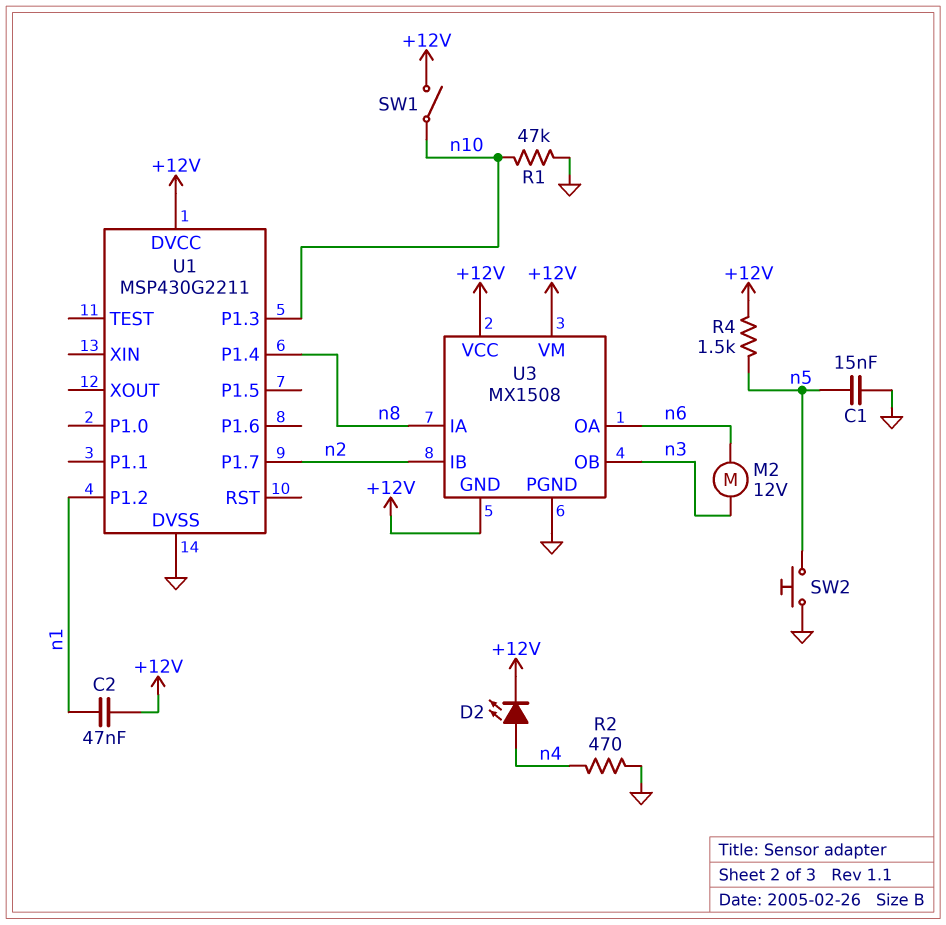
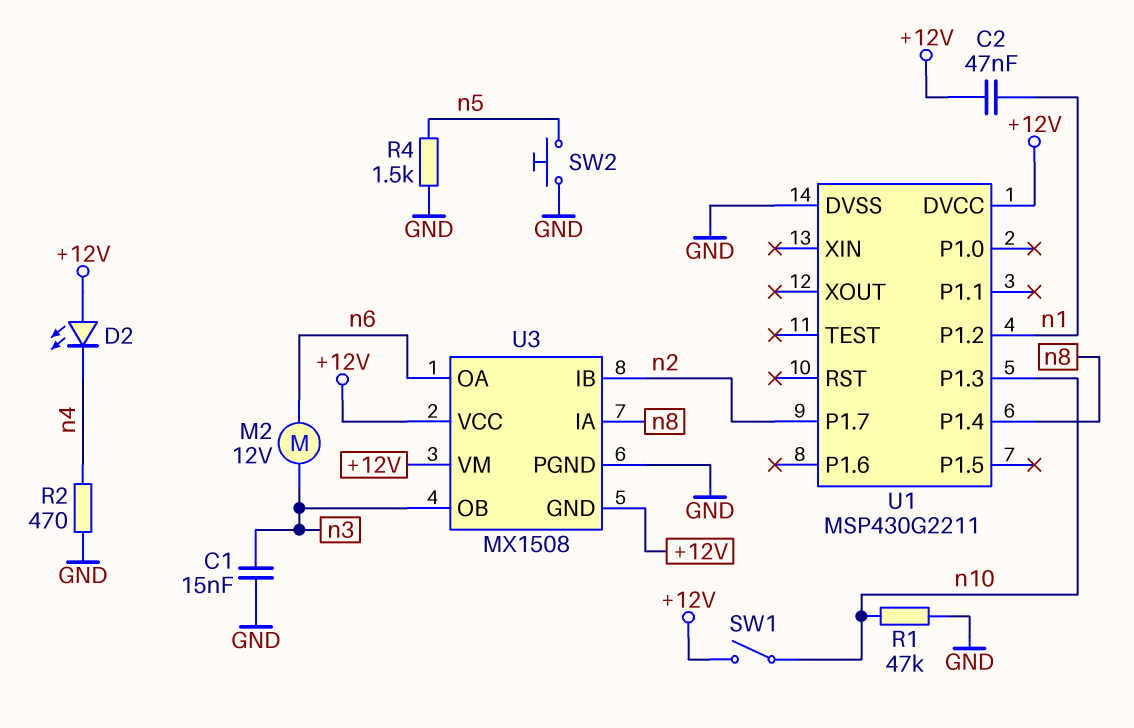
C1: 15nF (GND, n5) -> 15nF (GND, n3)
D2: LED (A n4, K +12V) -> LED (A +12V, K n4)
R4: 1.5k (+12V, n5) -> 1.5k (GND, n5)

